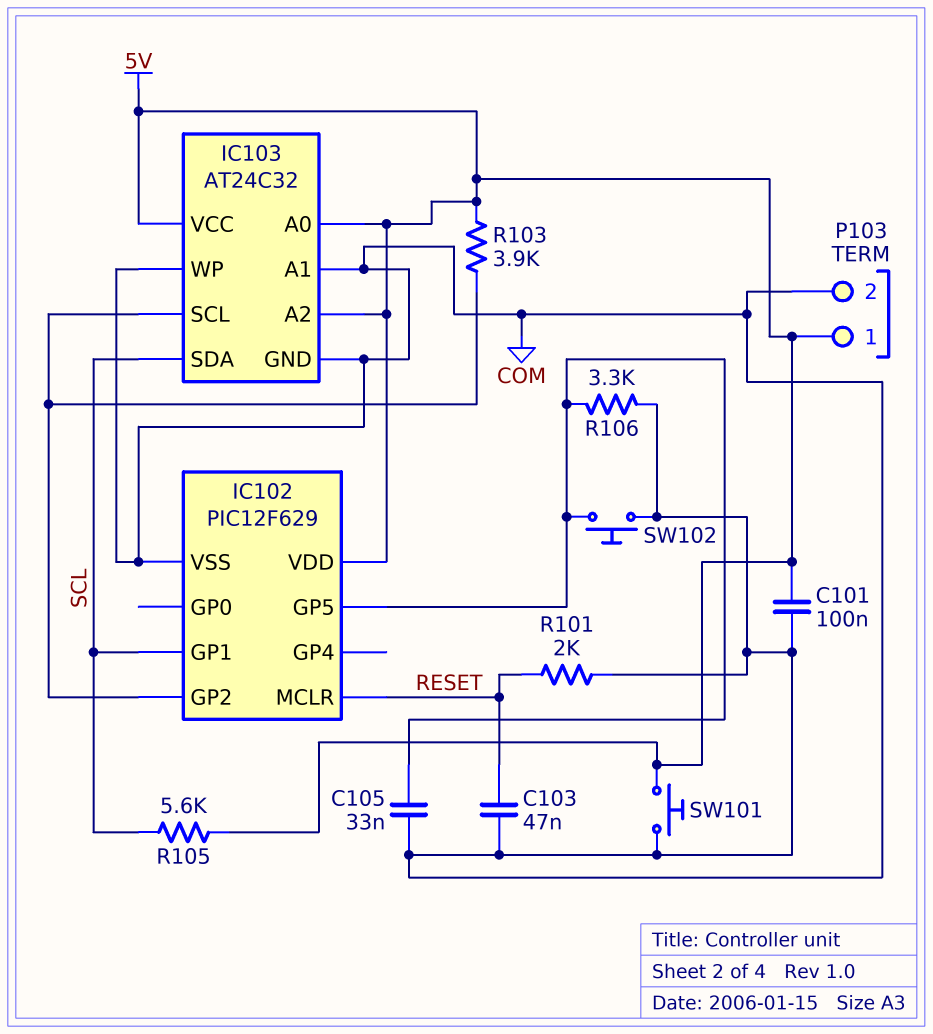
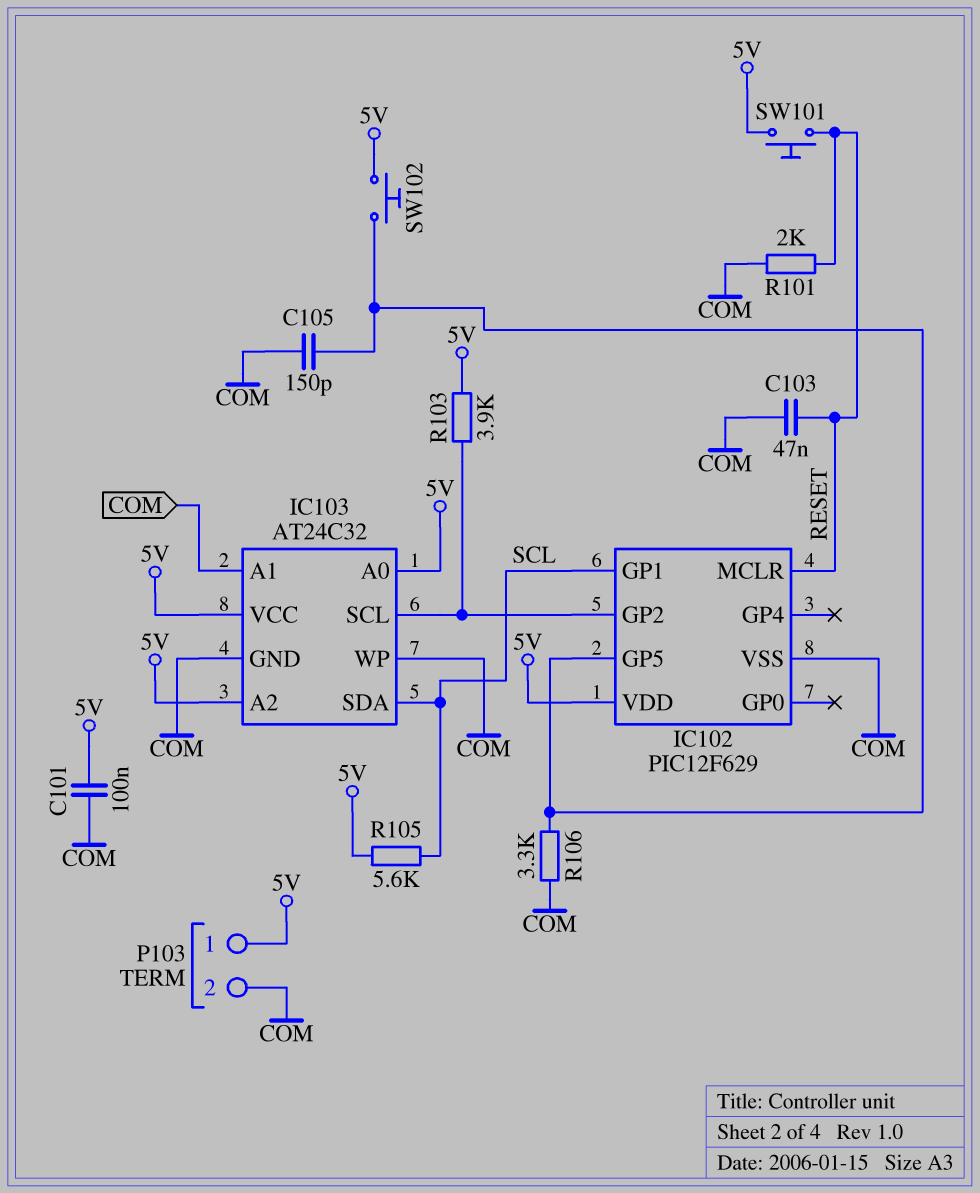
C105: 33nF (COM, IC102/GP5) -> 150pF (COM, IC102/GP5)
SW101: button (5V, COM) -> button (5V, RESET)
SW102: button (COM, IC102/GP5) -> button (5V, IC102/GP5)

